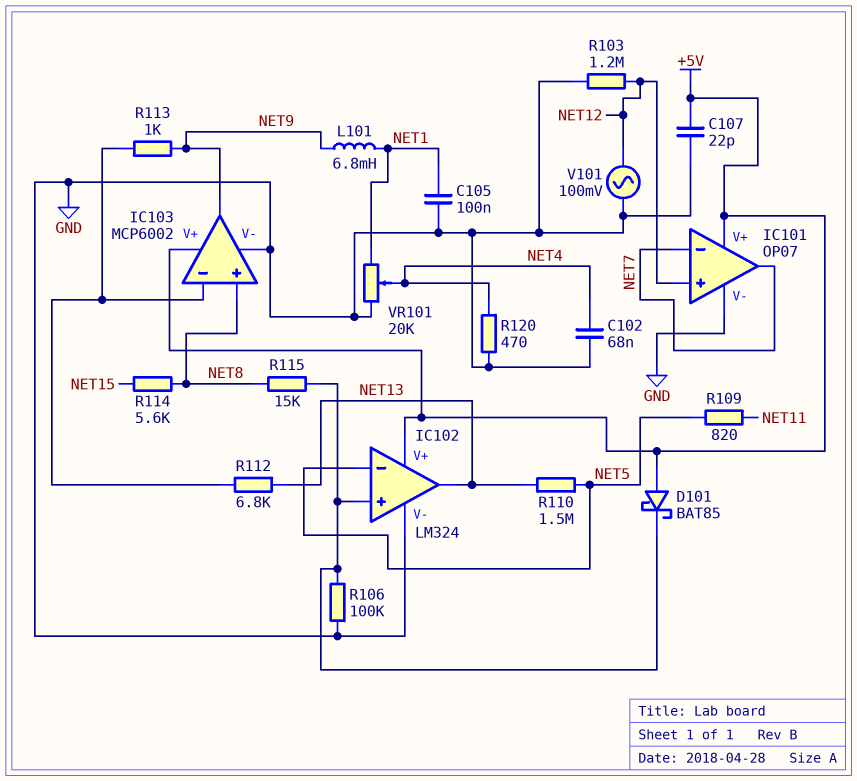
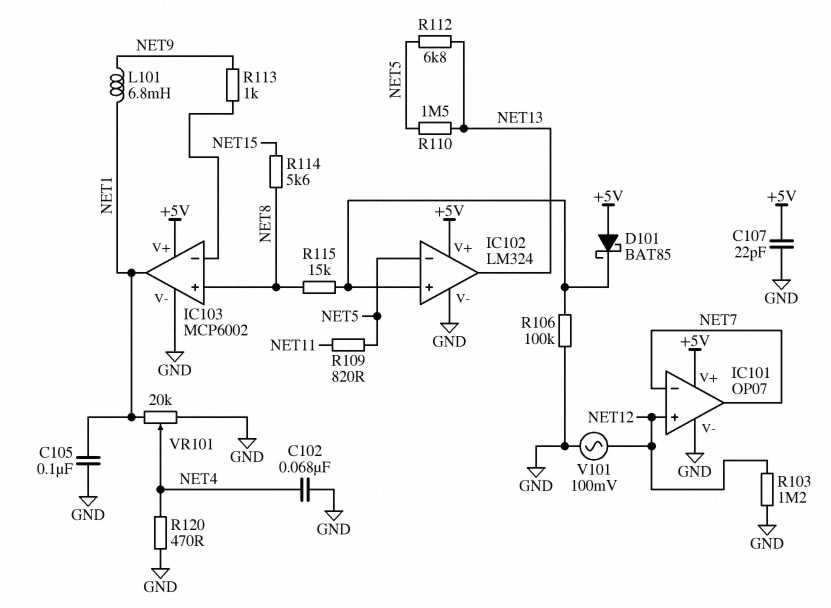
IC103 pin out: NET9 -> NET1
R112: 6.8k (IC103/in-, NET13) -> 6.8k (NET5, NET13)

